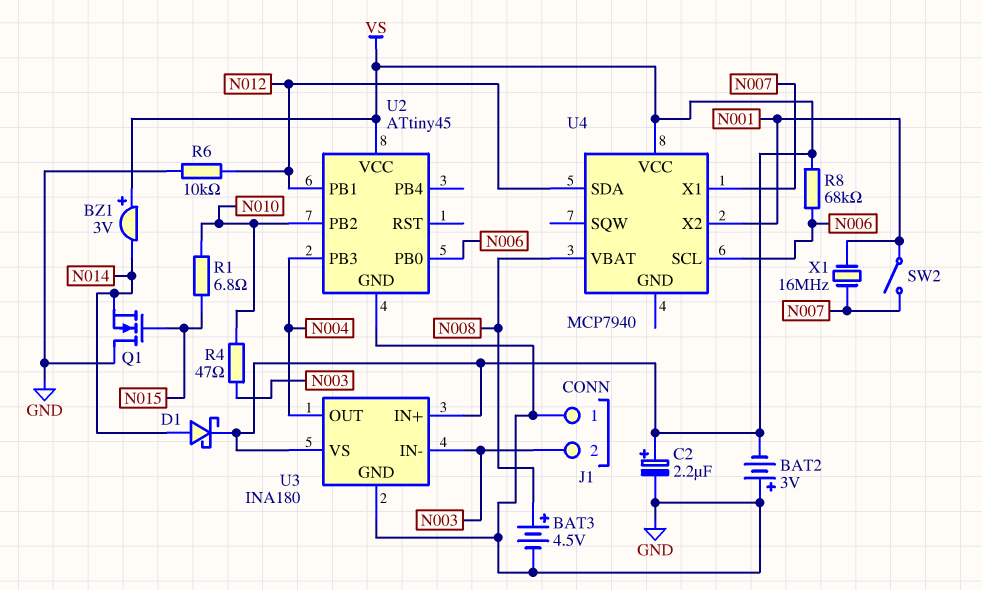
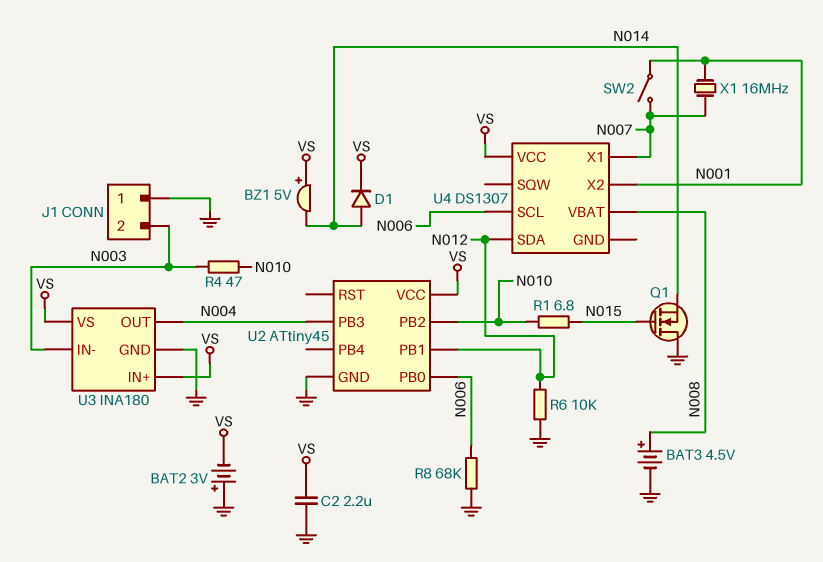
BZ1: buzzer 3V (plus VS, minus N014) -> buzzer 5V (plus VS, minus N014)
C2: 2.2uF (plus VS, minus GND) -> 2.2uF (GND, VS)
D1: schottky (A N014, K VS) -> diode (A N014, K VS)
R8: 68k (N006, VS) -> 68k (GND, N006)
U4: MCP7940 -> DS1307

